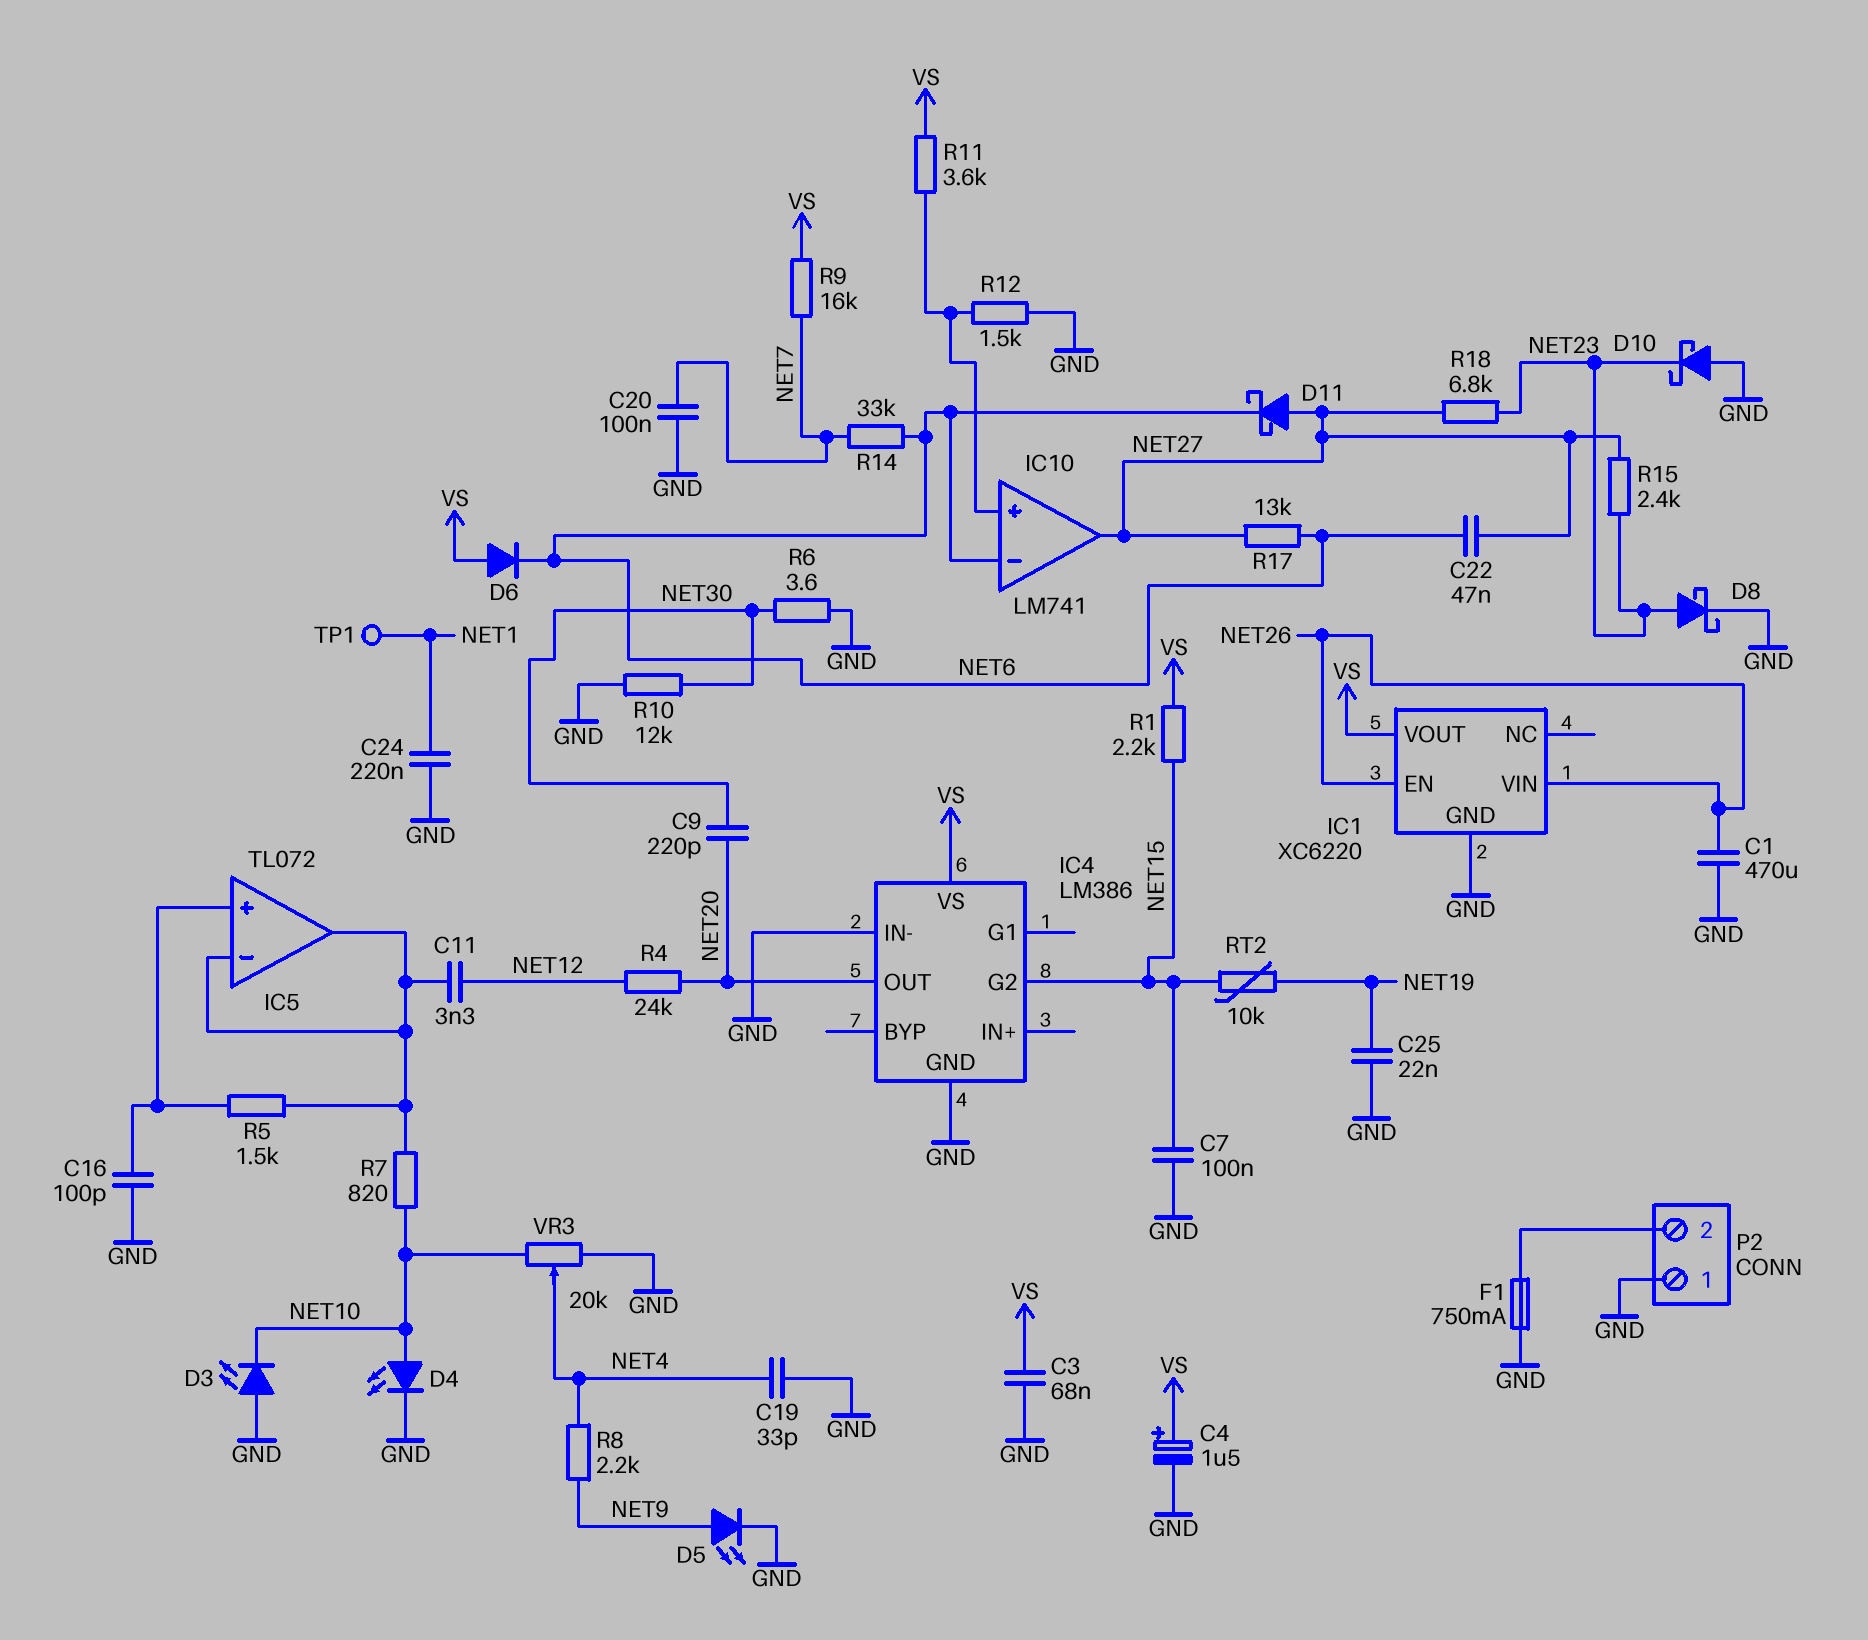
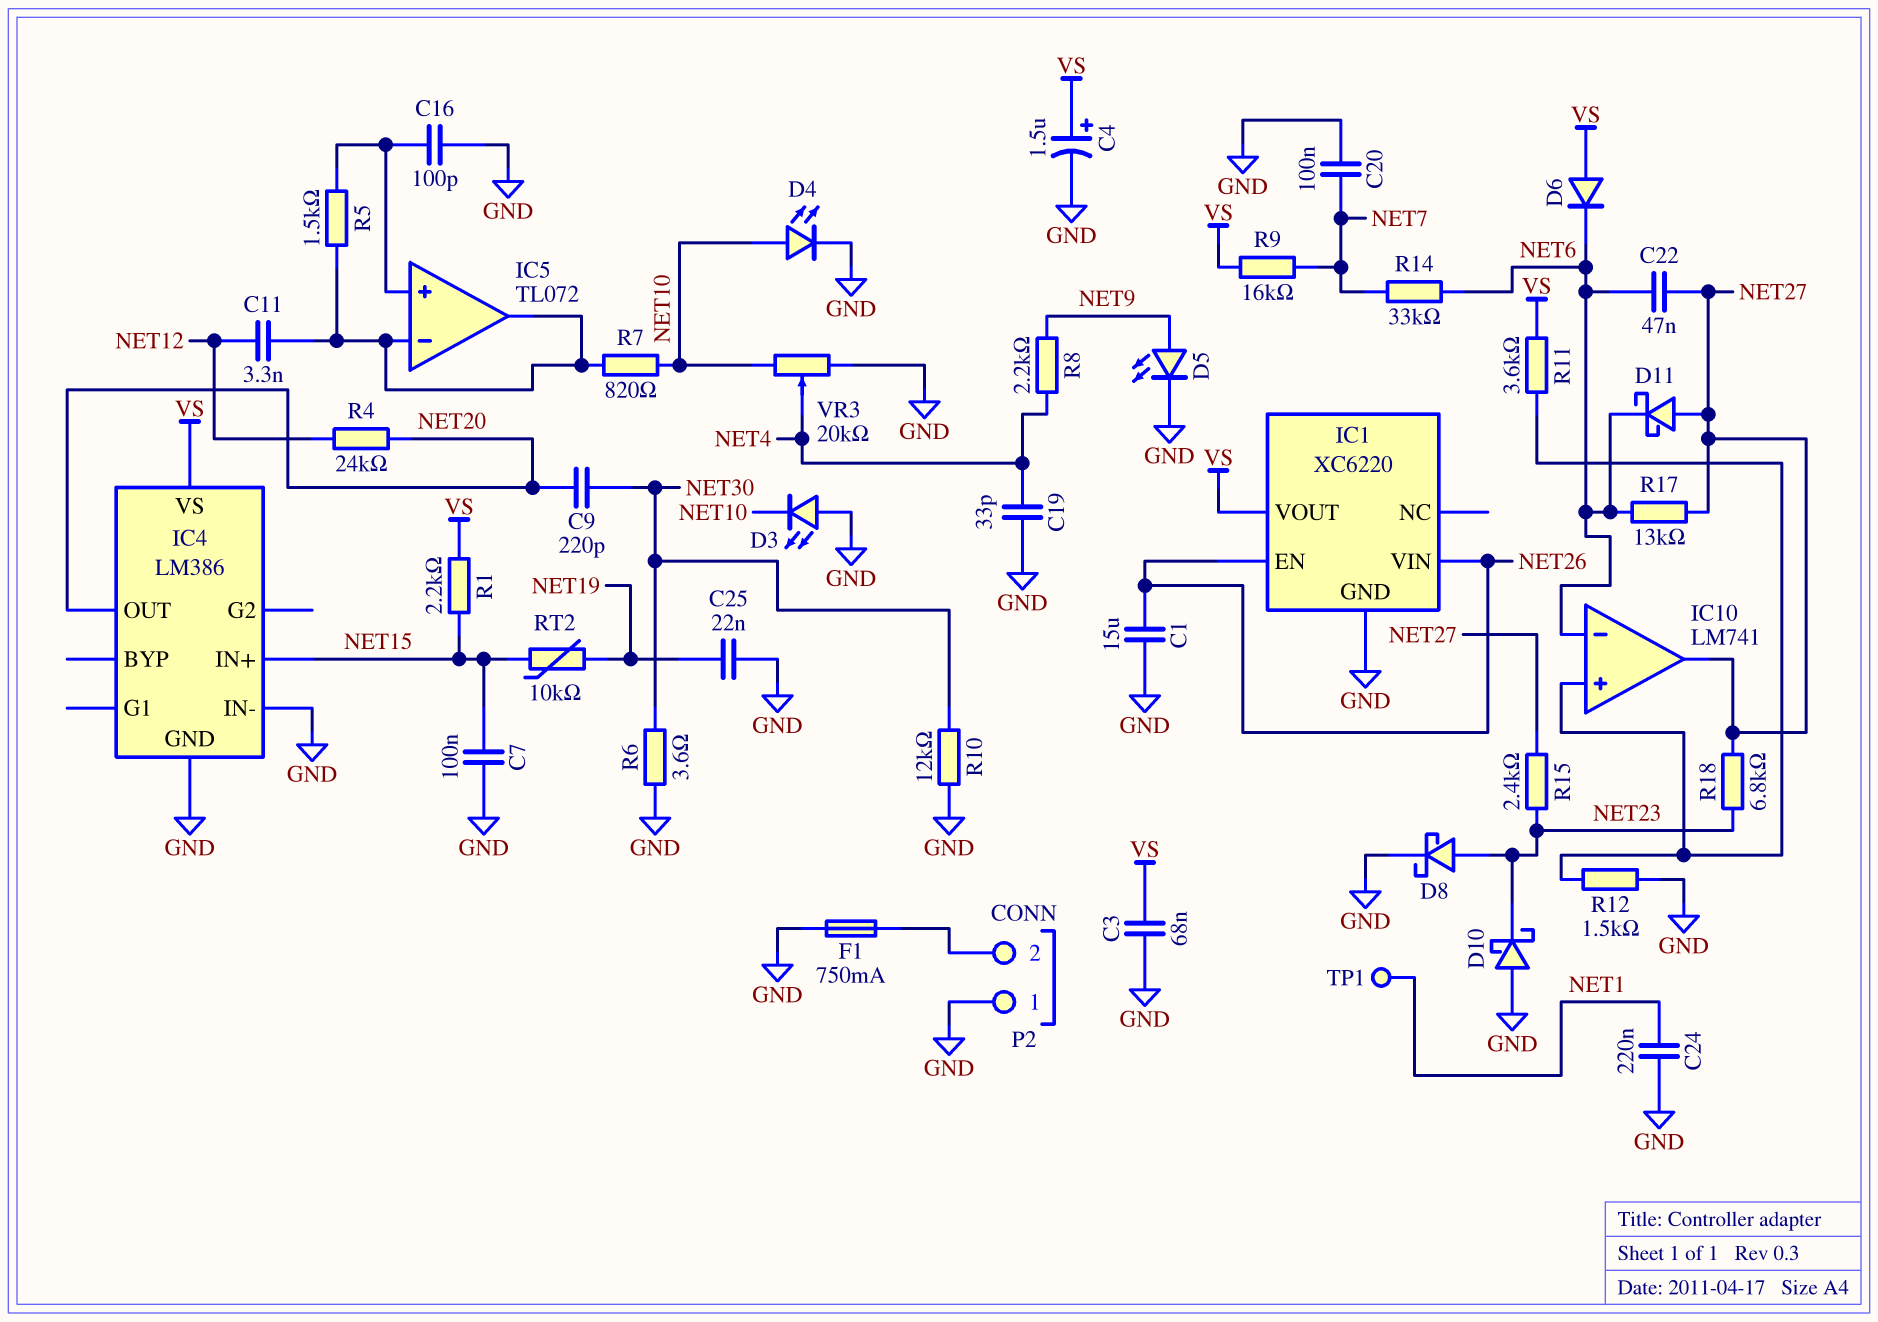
C1: 470uF (GND, NET26) -> 15uF (GND, NET26)
IC4 pin G2: NET15 -> none
IC4 pin IN+: none -> NET15

